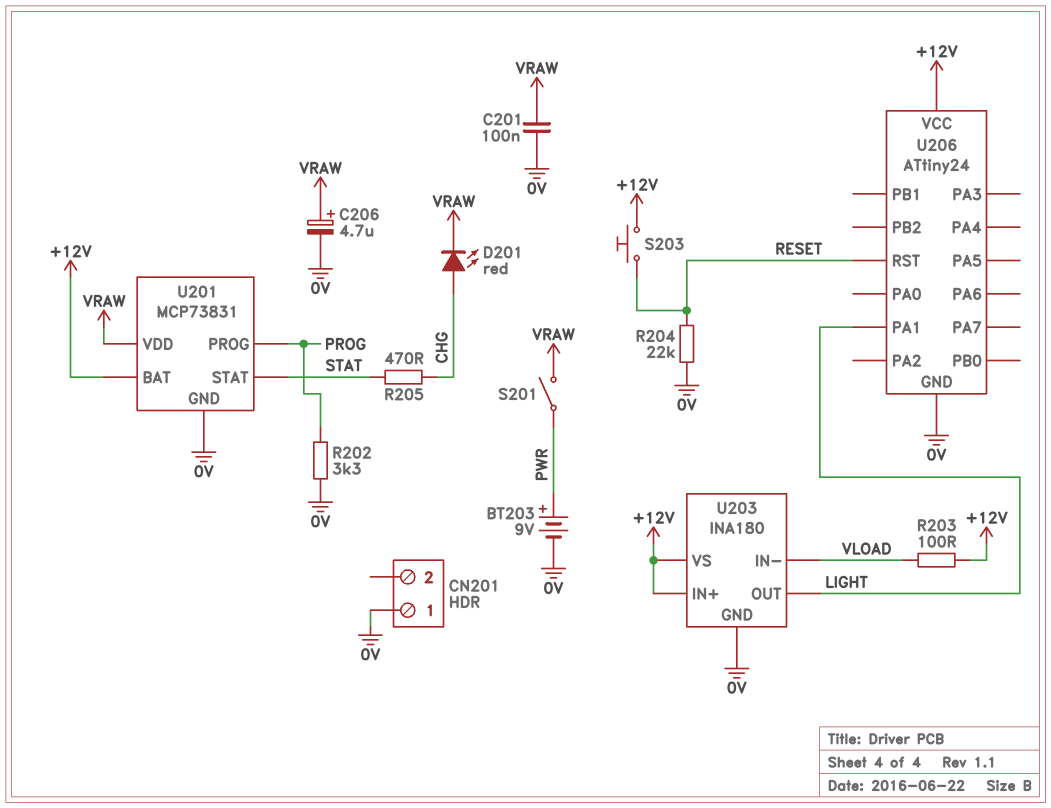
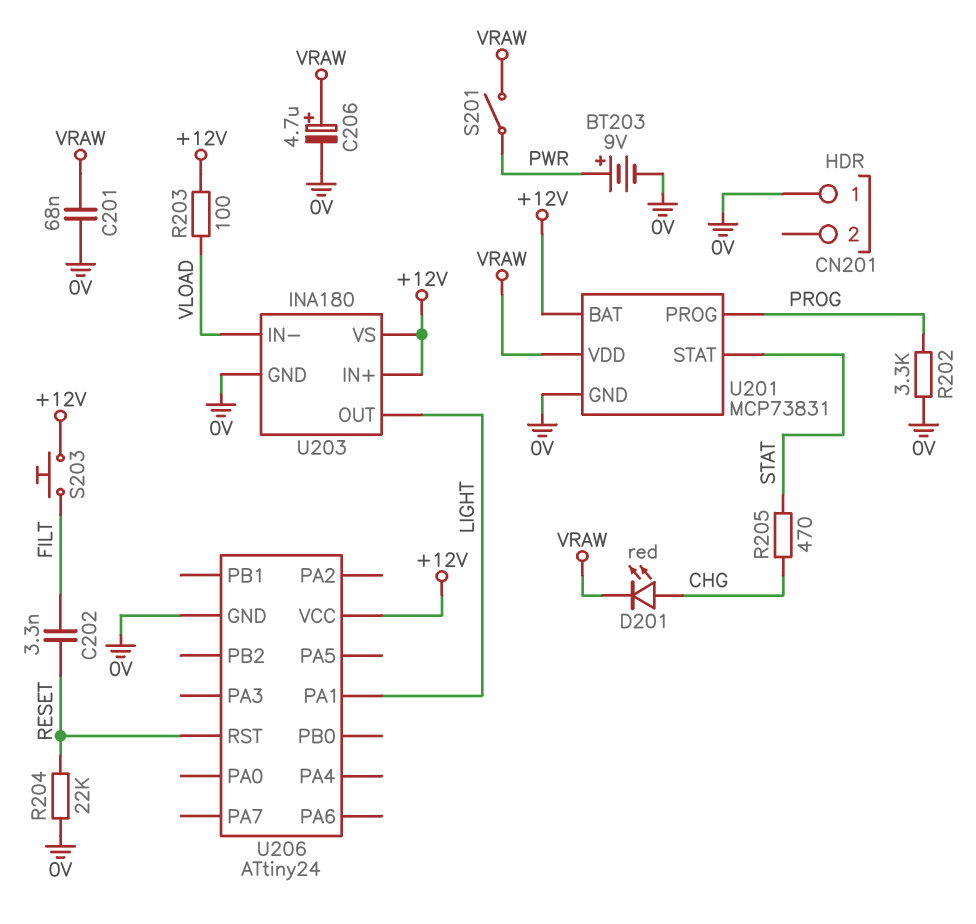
C201: 100nF (0V, VRAW) -> 68nF (0V, VRAW)
C202: none -> 3.3nF (FILT, RESET)
S203: button (+12V, RESET) -> button (+12V, FILT)

